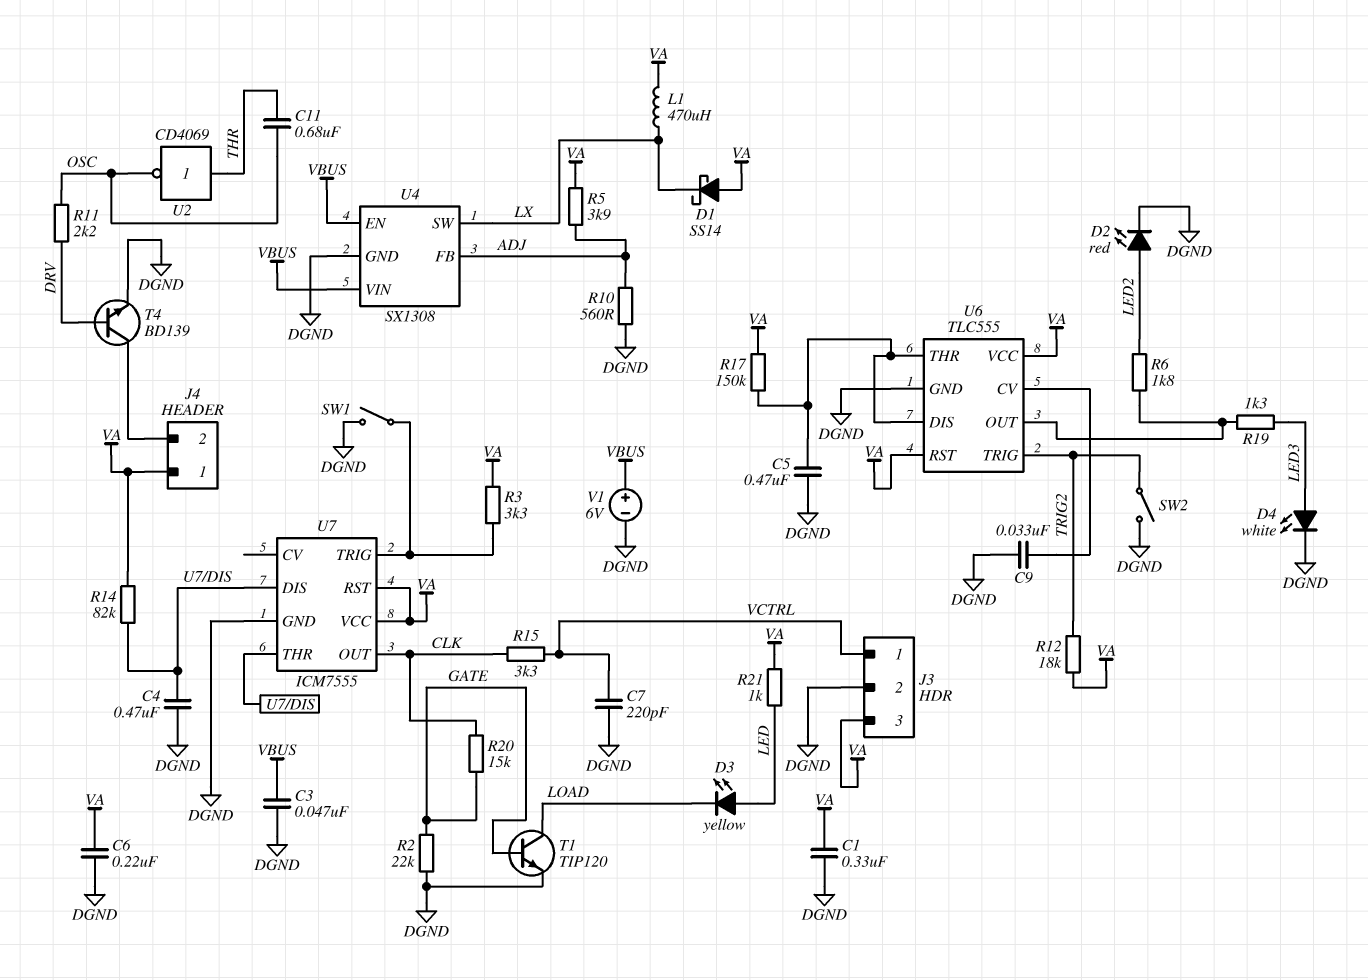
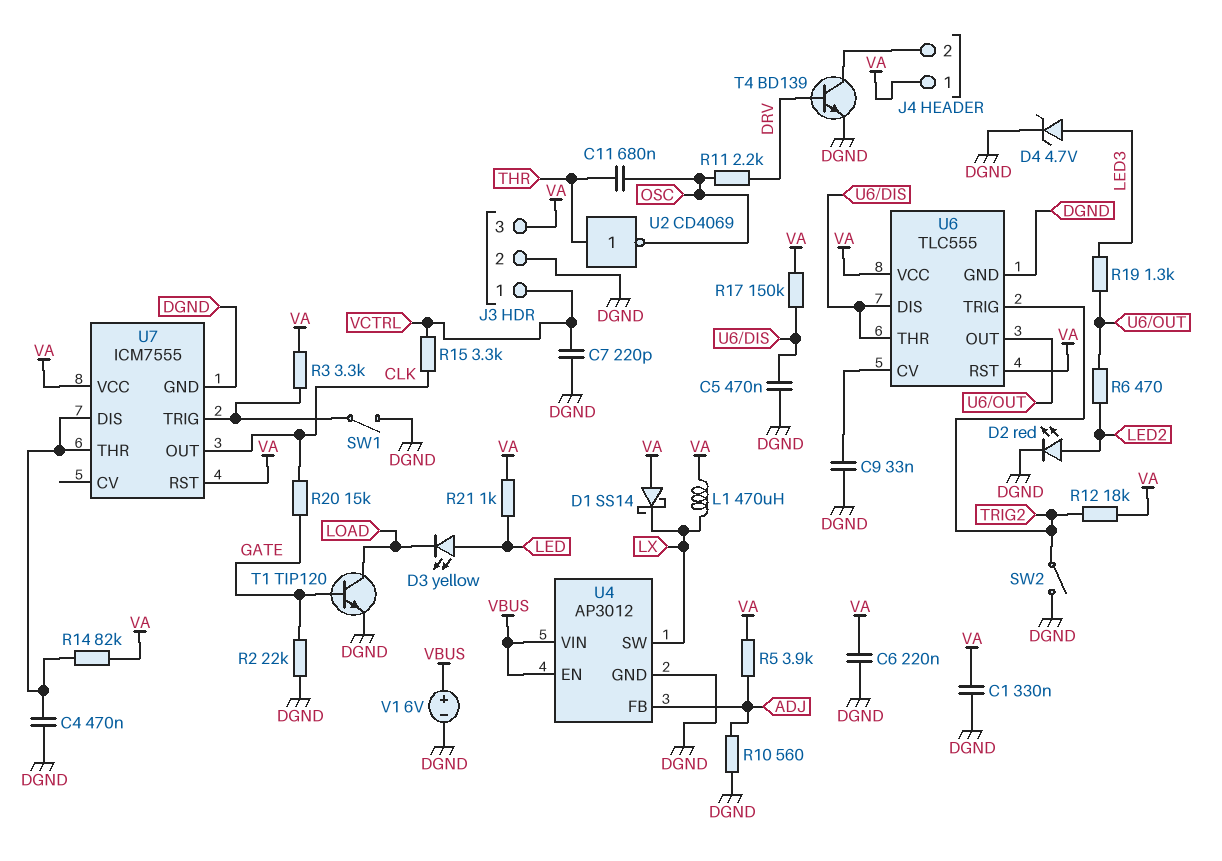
C3: 47nF (DGND, VBUS) -> none
D4: LED white (A LED3, K DGND) -> zener 4.7V (A LED3, K DGND)
R6: 1.8k (LED2, U6/OUT) -> 470 (LED2, U6/OUT)
U4: SX1308 -> AP3012

